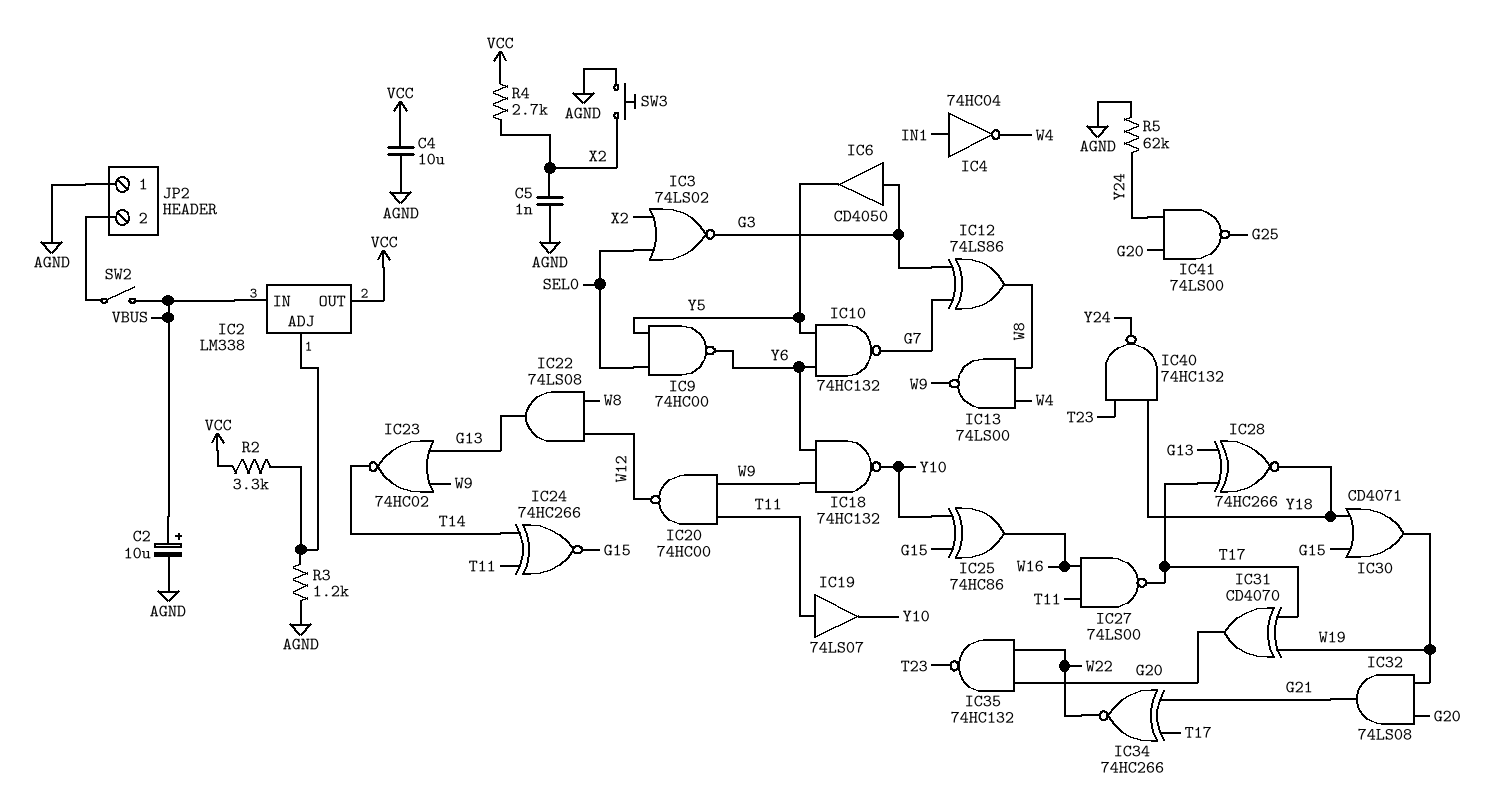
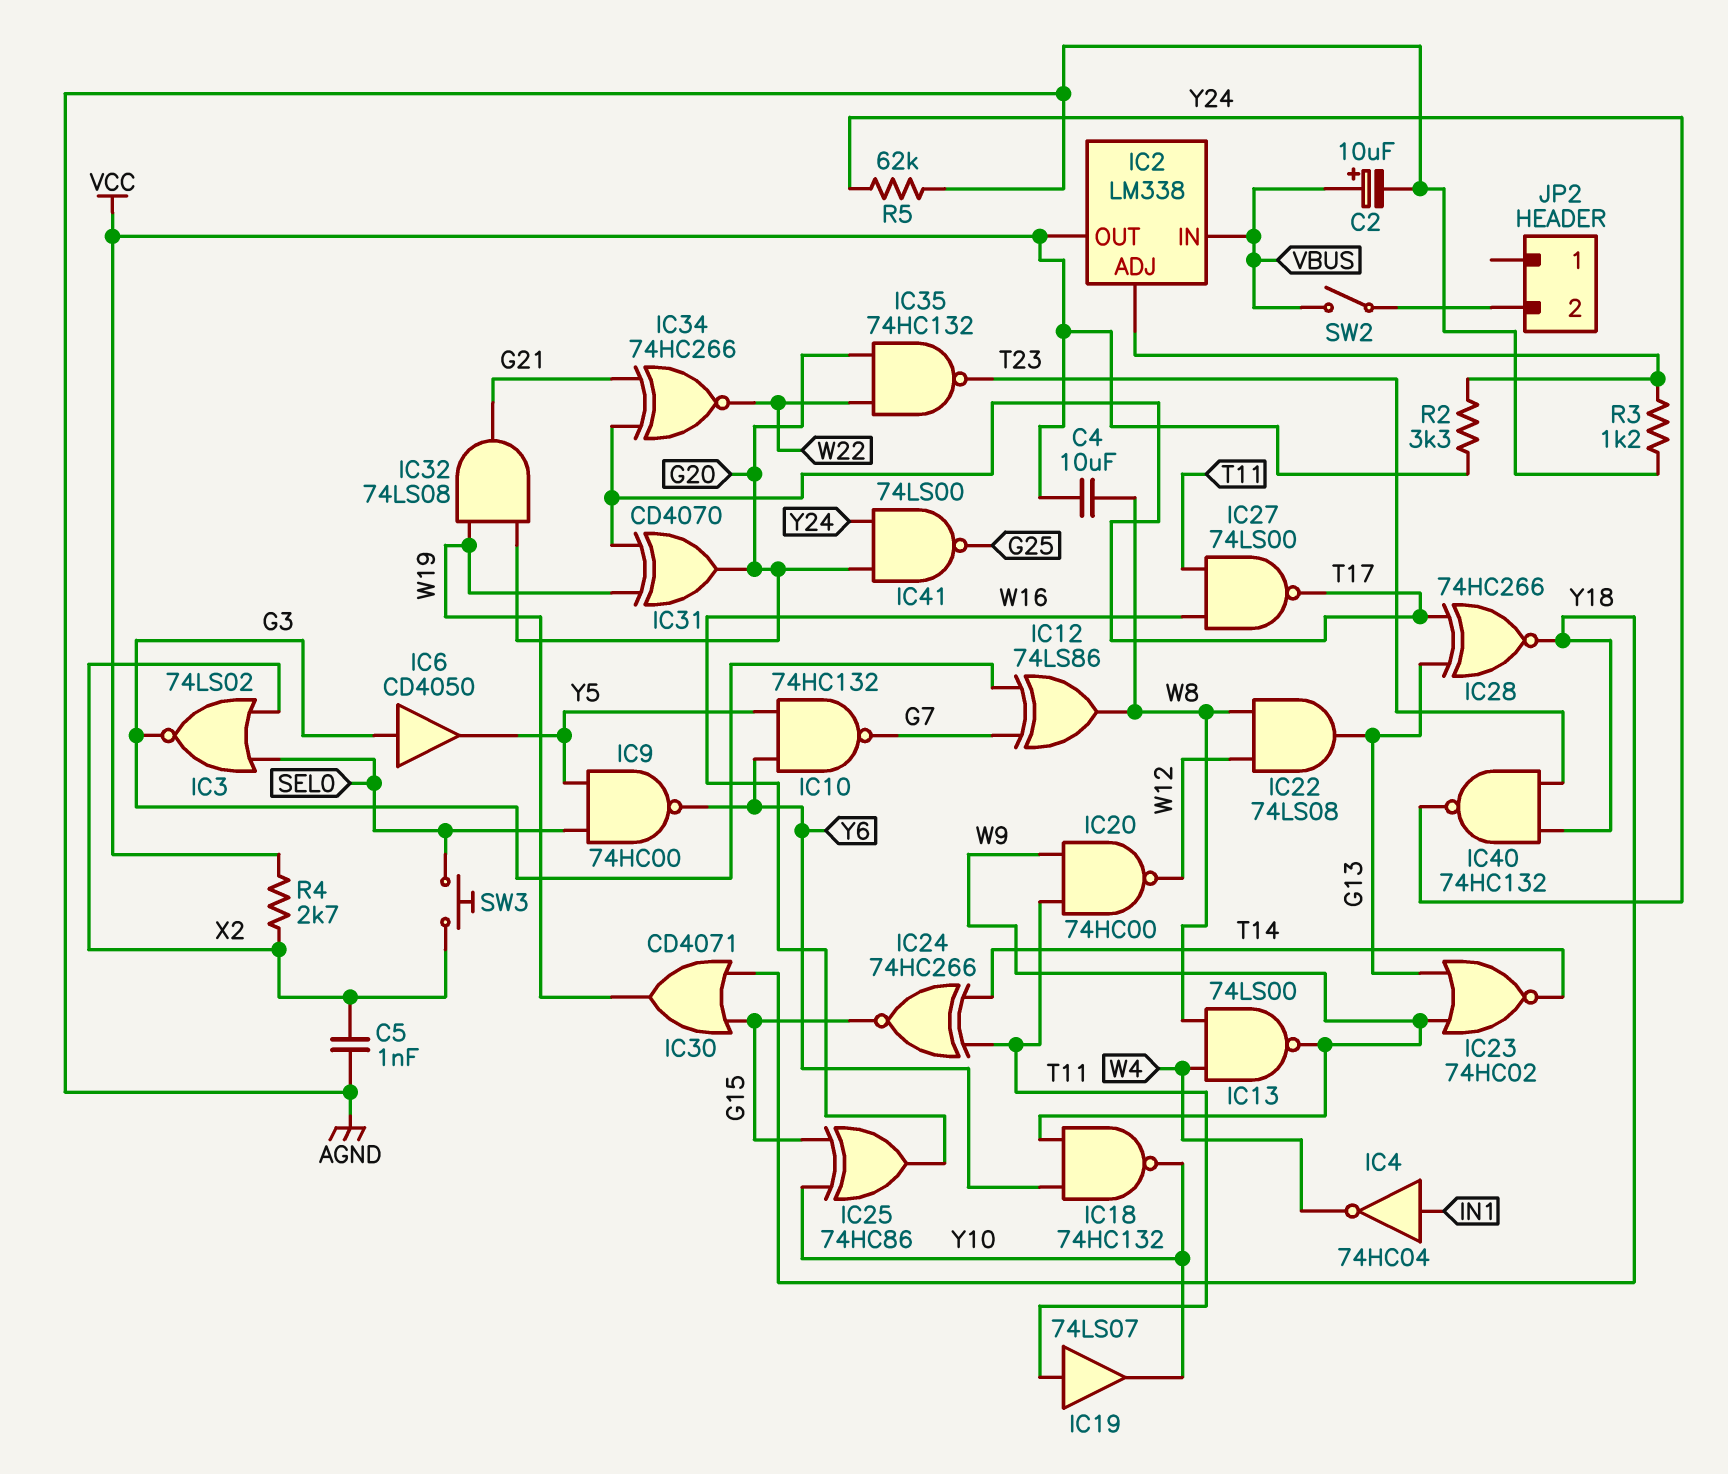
C4: 10uF (AGND, VCC) -> 10uF (VCC, W8)
JP2 pin 1: AGND -> none
SW3: button (AGND, X2) -> button (SEL0, X2)

